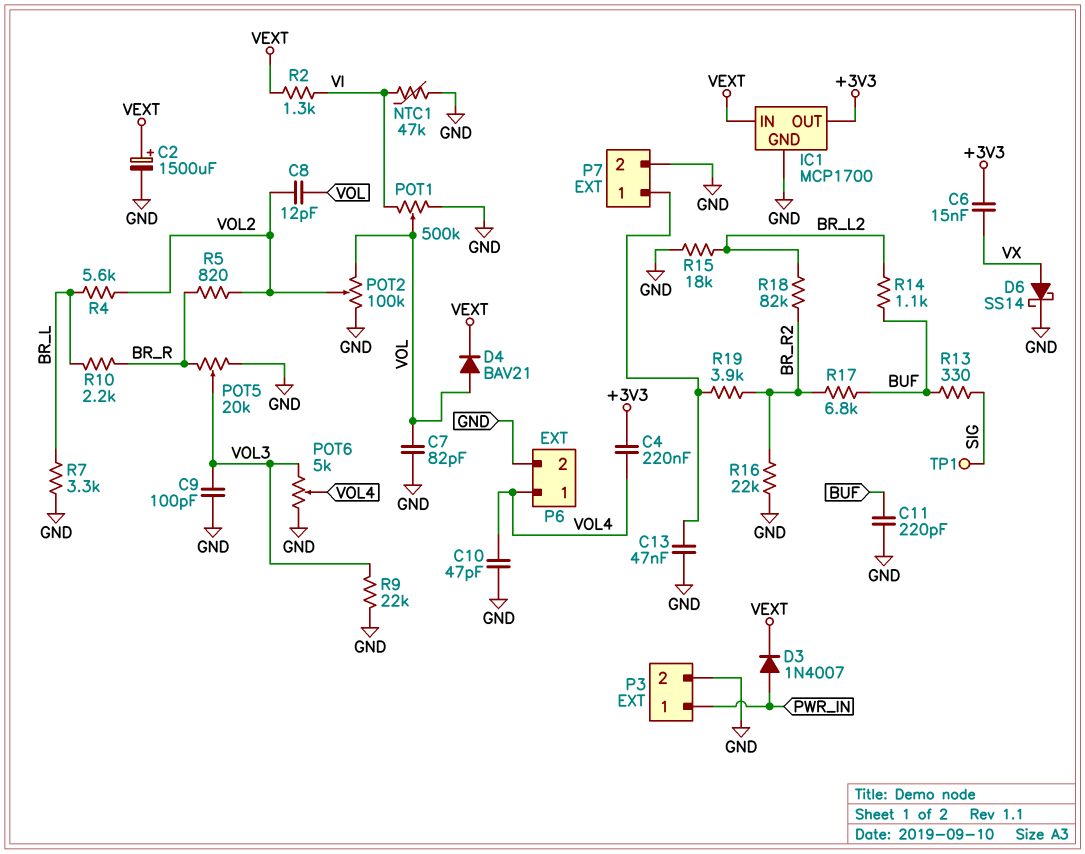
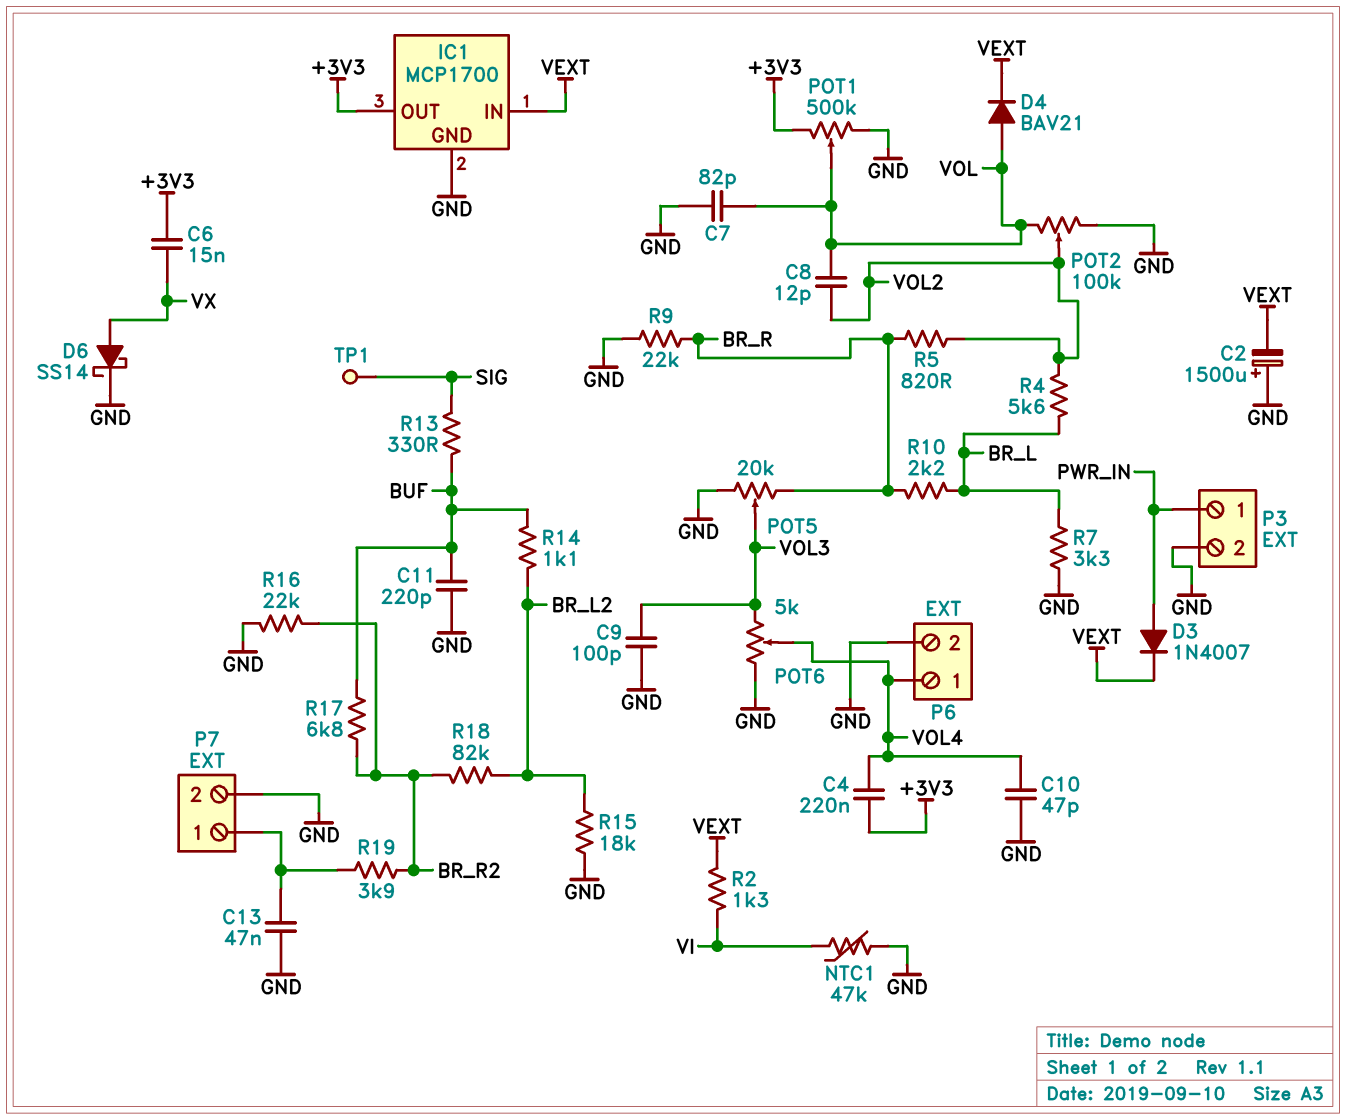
C2: 1500uF (plus VEXT, minus GND) -> 1500uF (plus GND, minus VEXT)
POT1: 500k (GND, VI, wiper VOL) -> 500k (+3V3, GND, wiper VOL)
R9: 22k (GND, VOL3) -> 22k (BR_R, GND)

